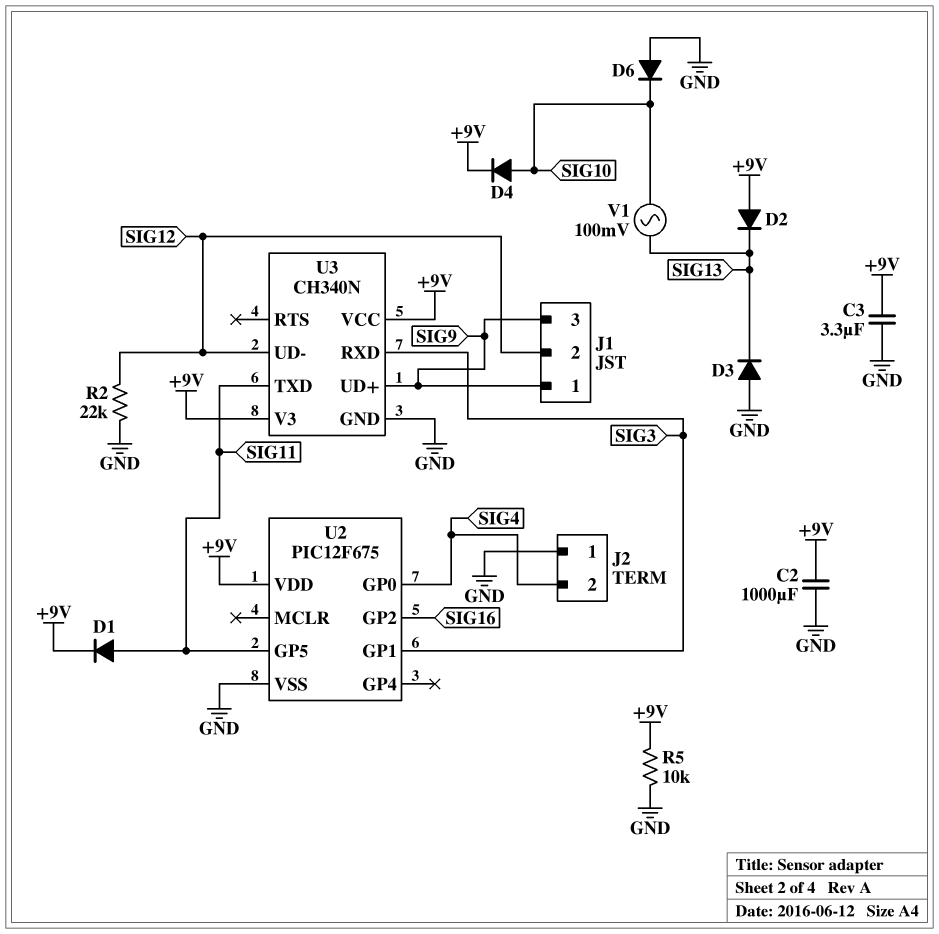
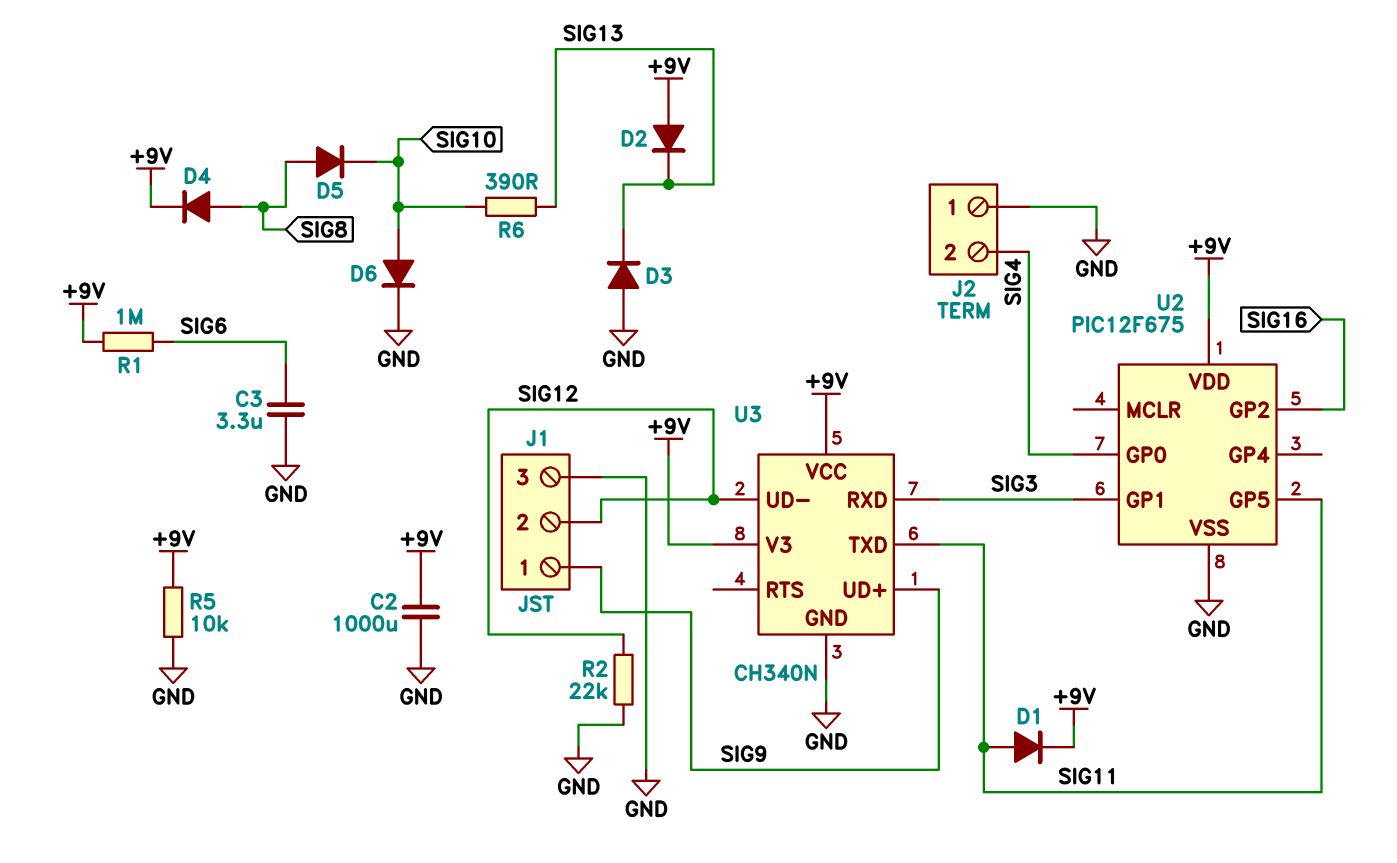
C3: 3.3uF (+9V, GND) -> 3.3uF (GND, SIG6)
D4: diode (A SIG10, K +9V) -> diode (A SIG8, K +9V)
D5: none -> diode (A SIG8, K SIG10)
D6: diode (A GND, K SIG10) -> diode (A SIG10, K GND)
J1 pin 3: SIG9 -> GND
R1: none -> 1M (+9V, SIG6)
R6: none -> 390 (SIG10, SIG13)
V1: AC 100mV (SIG10, SIG13) -> none

